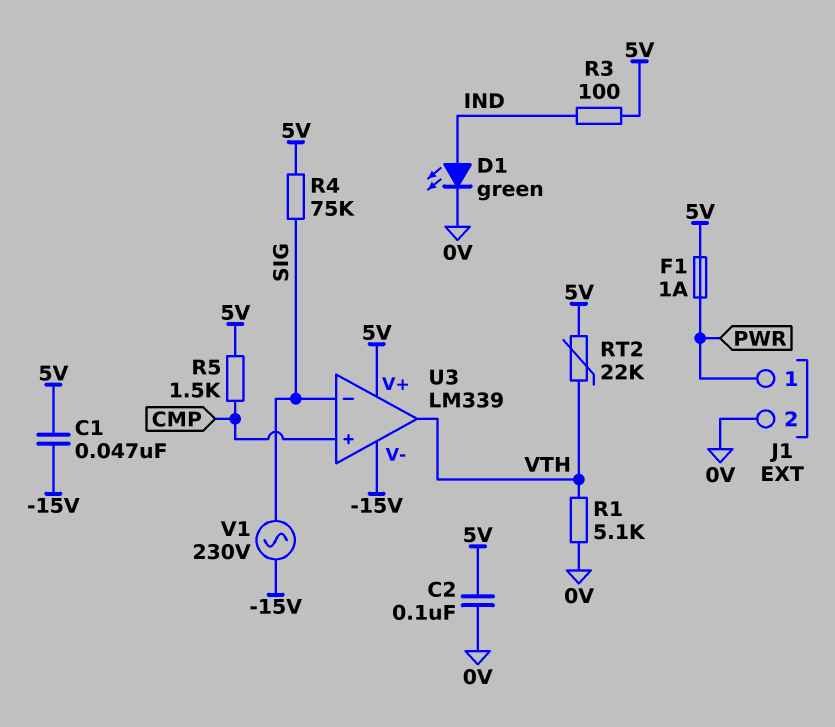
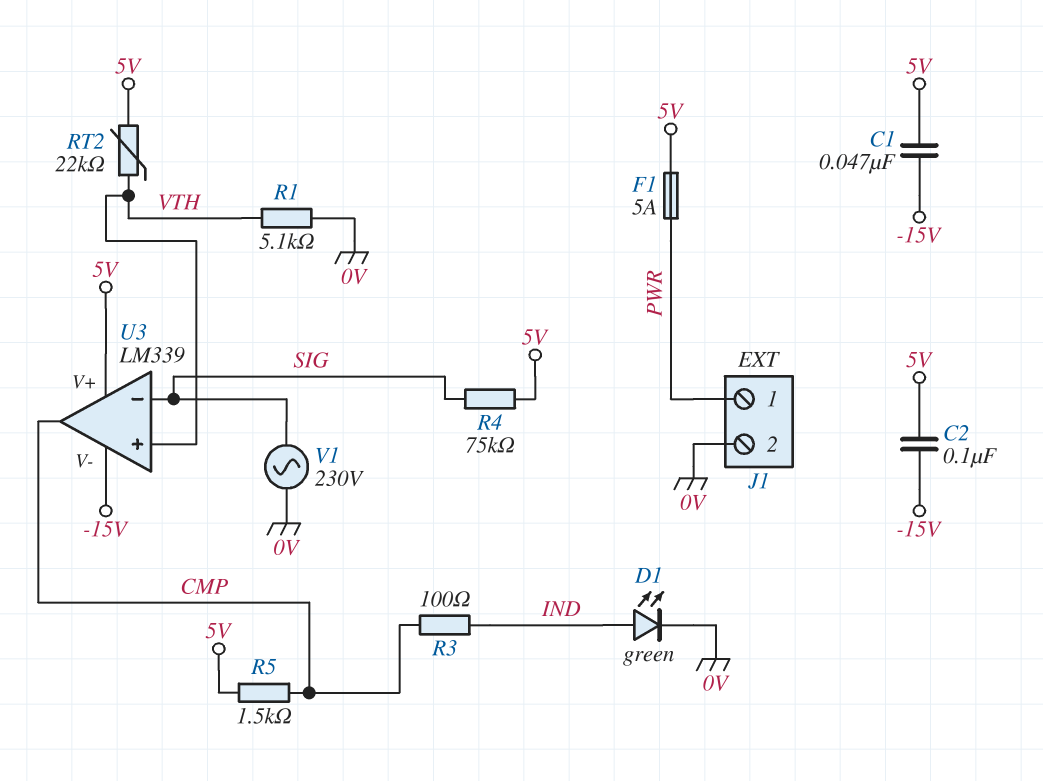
C2: 100nF (0V, 5V) -> 100nF (-15V, 5V)
F1: 1A (5V, PWR) -> 5A (5V, PWR)
R3: 100 (5V, IND) -> 100 (CMP, IND)
U3 pin in+: CMP -> VTH
U3 pin out: VTH -> CMP
V1: AC 230V (-15V, SIG) -> AC 230V (0V, SIG)

